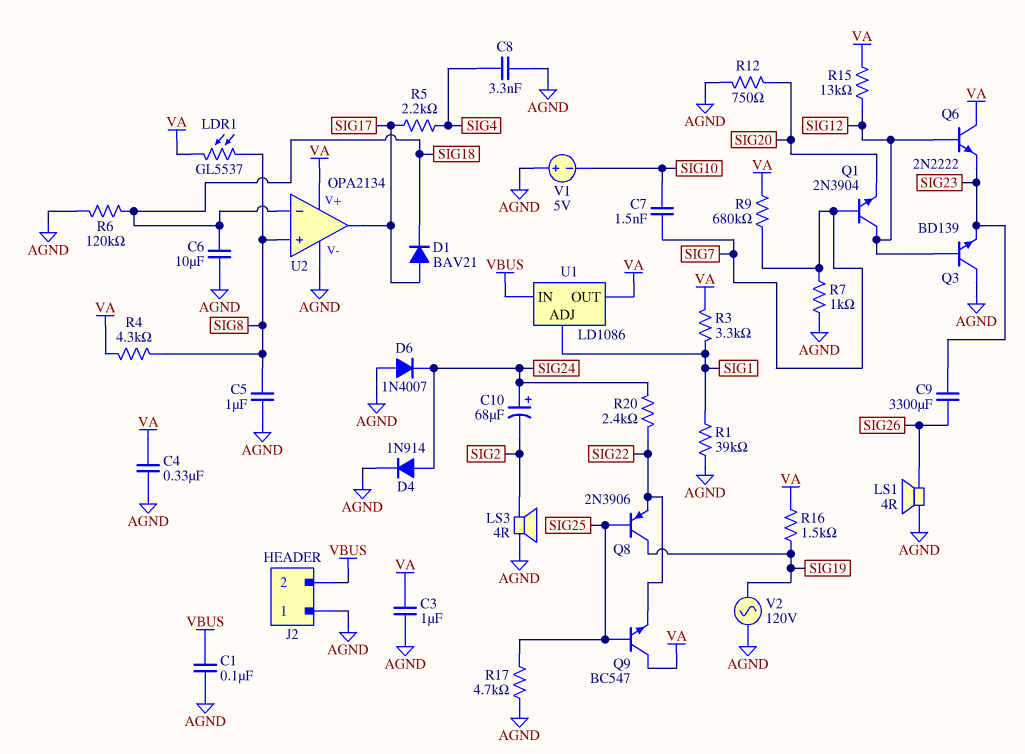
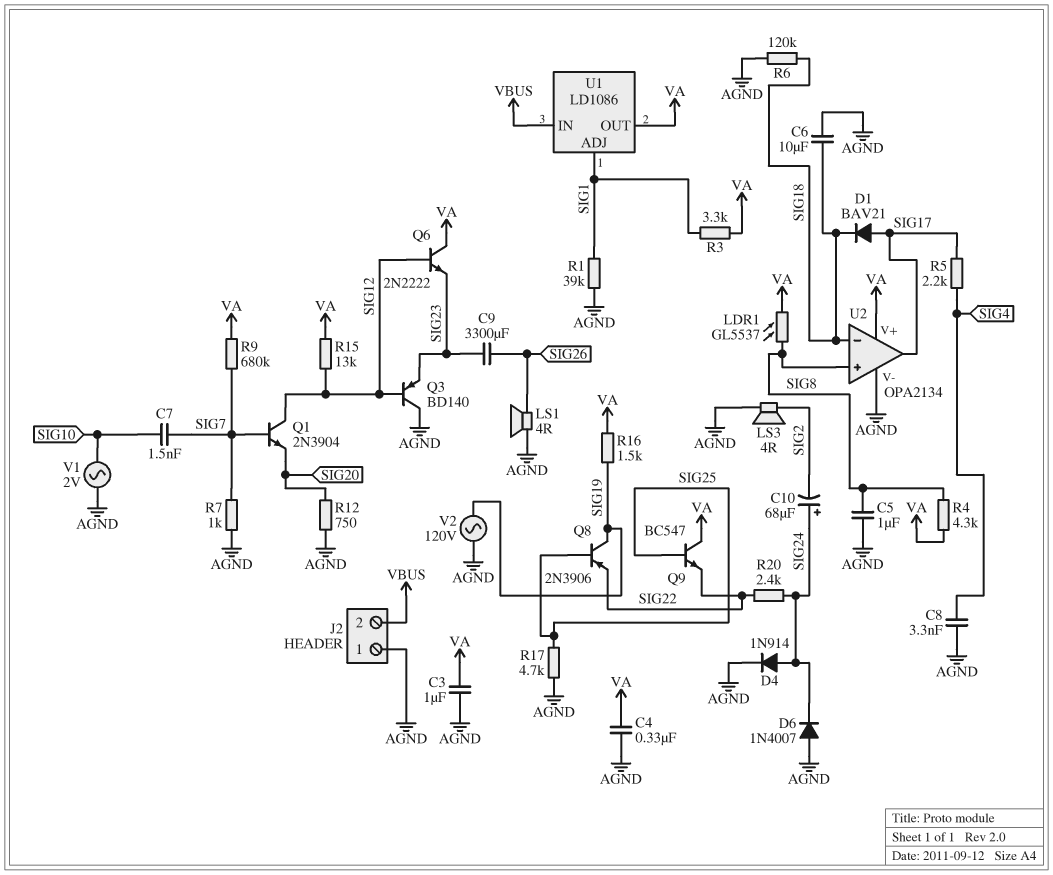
C1: 100nF (AGND, VBUS) -> none
Q3: NPN BD139 (B SIG12, C AGND, E SIG23) -> PNP BD140 (B SIG12, C AGND, E SIG23)
V1: 5V (plus AGND, minus SIG10) -> AC 2V (AGND, SIG10)

